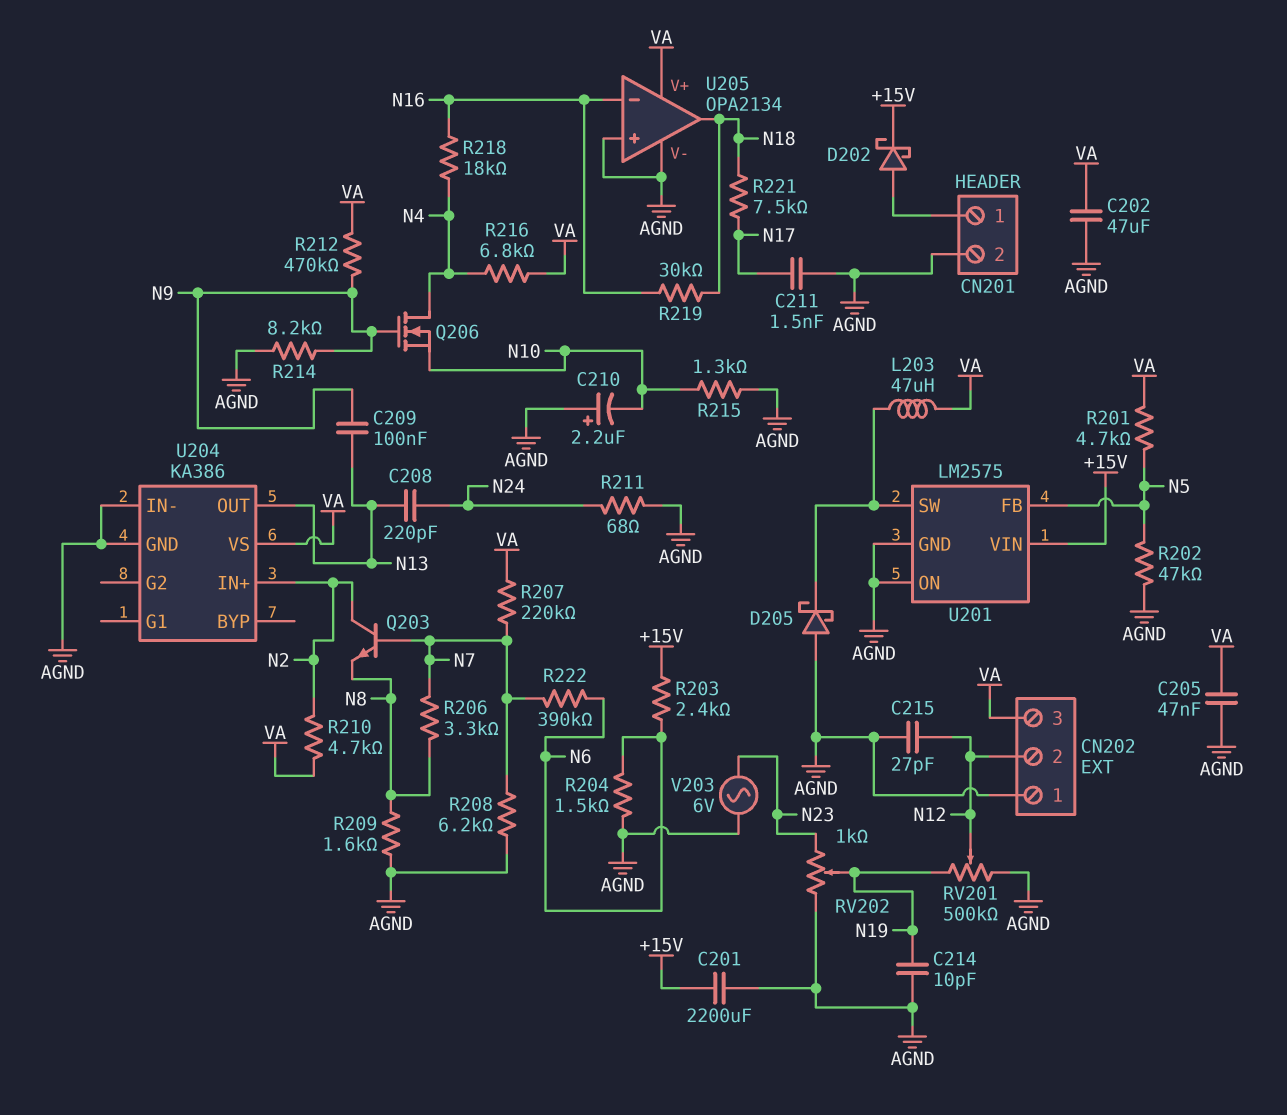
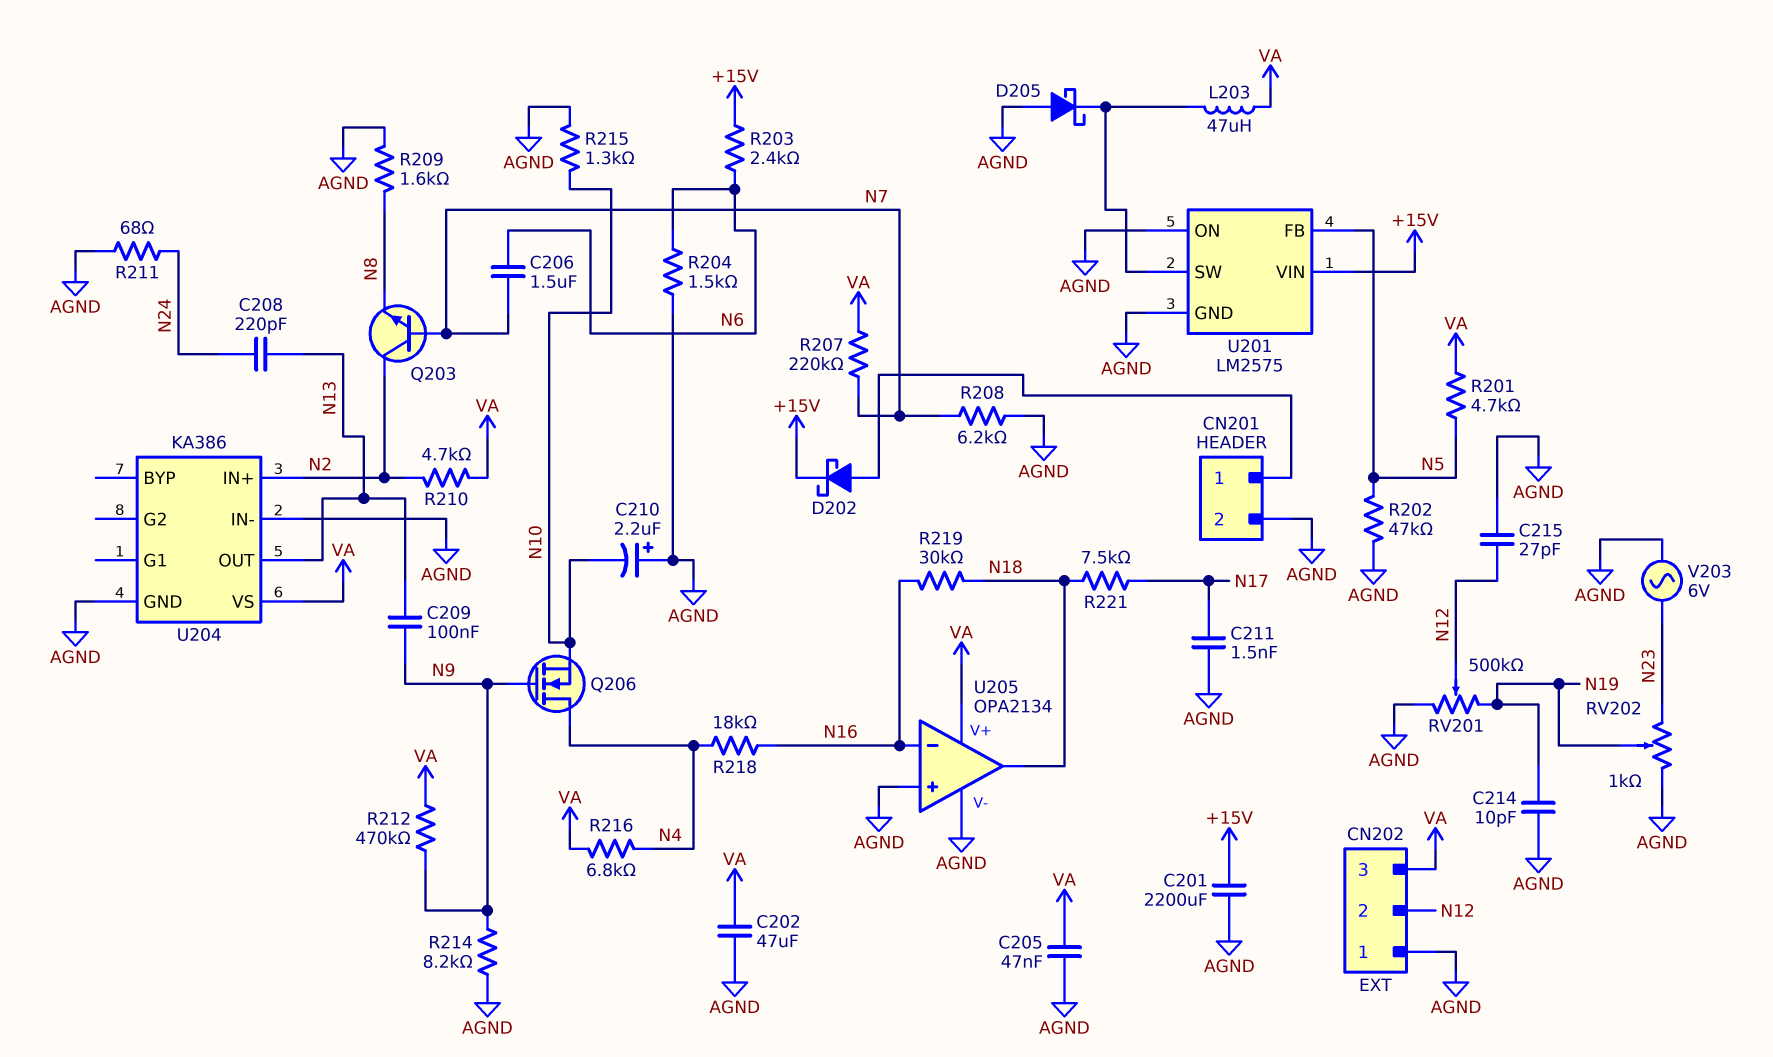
C206: none -> 1.5uF (N6, N7)
R206: 3.3k (N7, N8) -> none
R222: 390k (N6, N7) -> none

